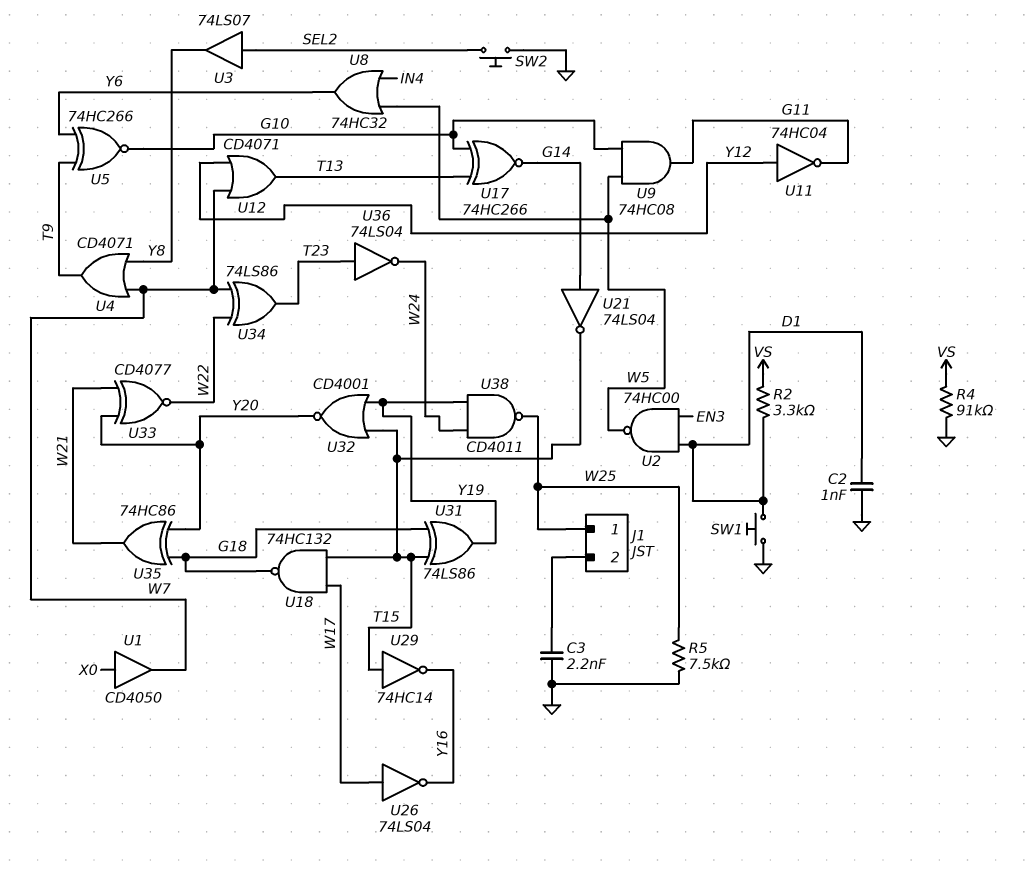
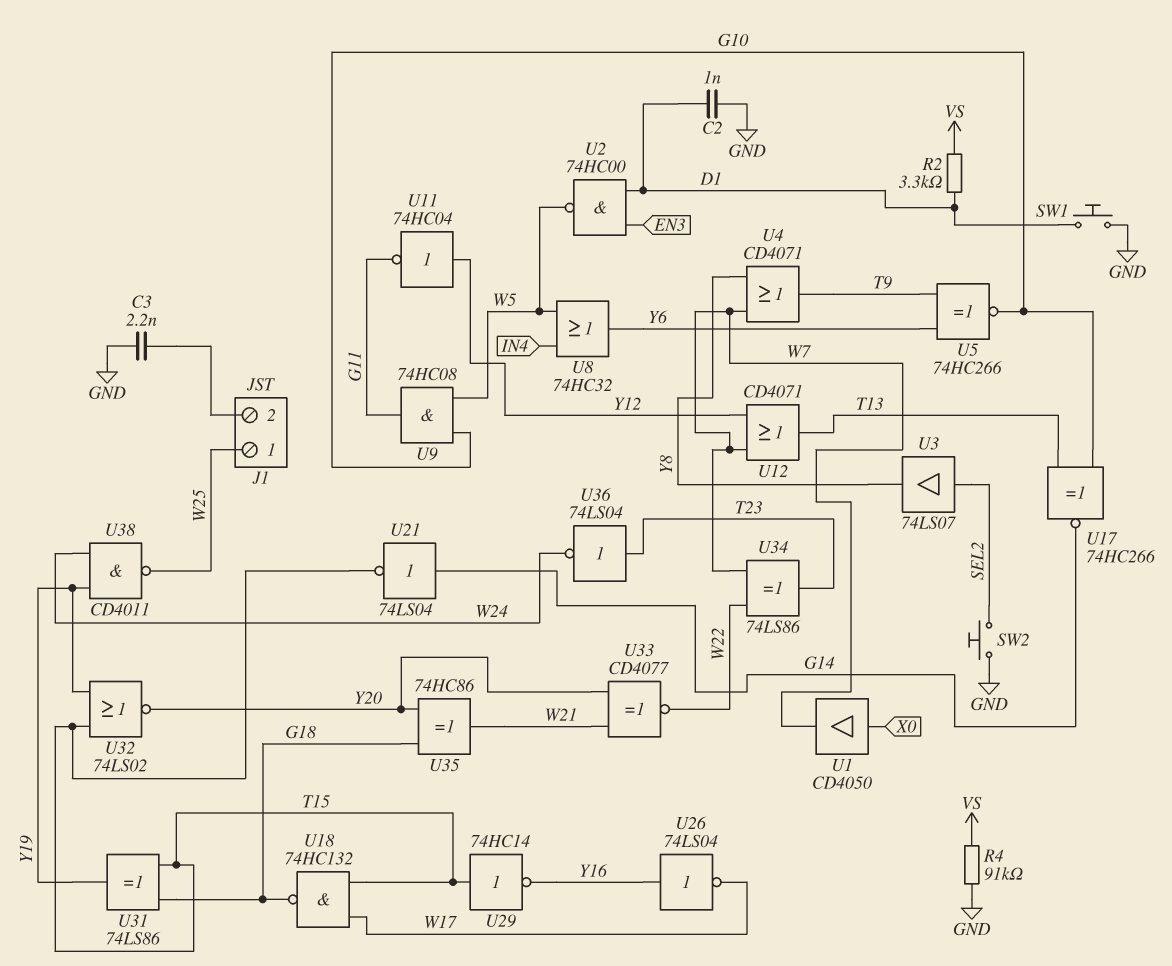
R5: 7.5k (GND, W25) -> none
U26: NOT 74LS04 (in W17, out Y16) -> NOT 74LS04 (in Y16, out W17)
U32: NOR CD4001 (in T15, in Y19, out Y20) -> NOR 74LS02 (in T15, in Y19, out Y20)

